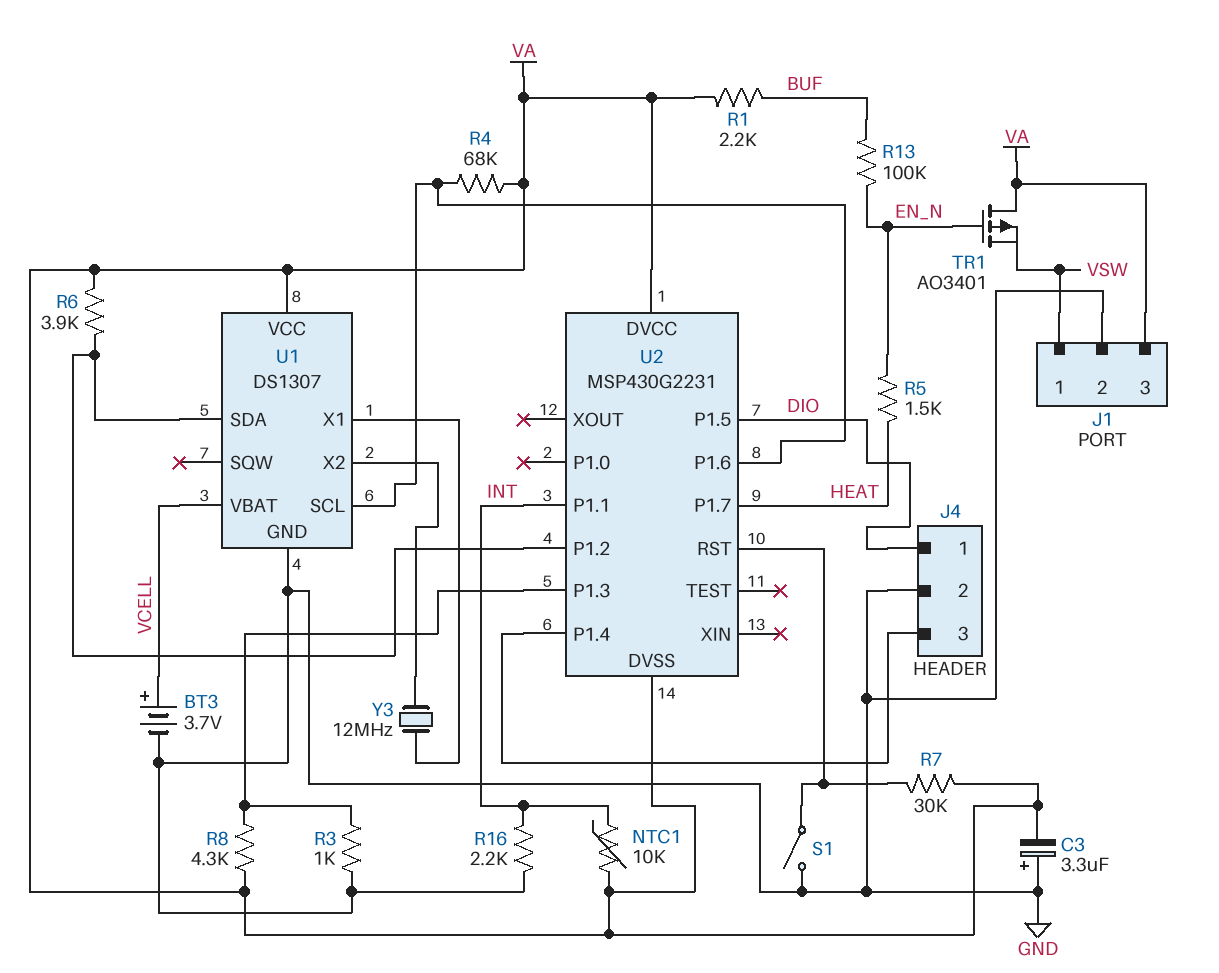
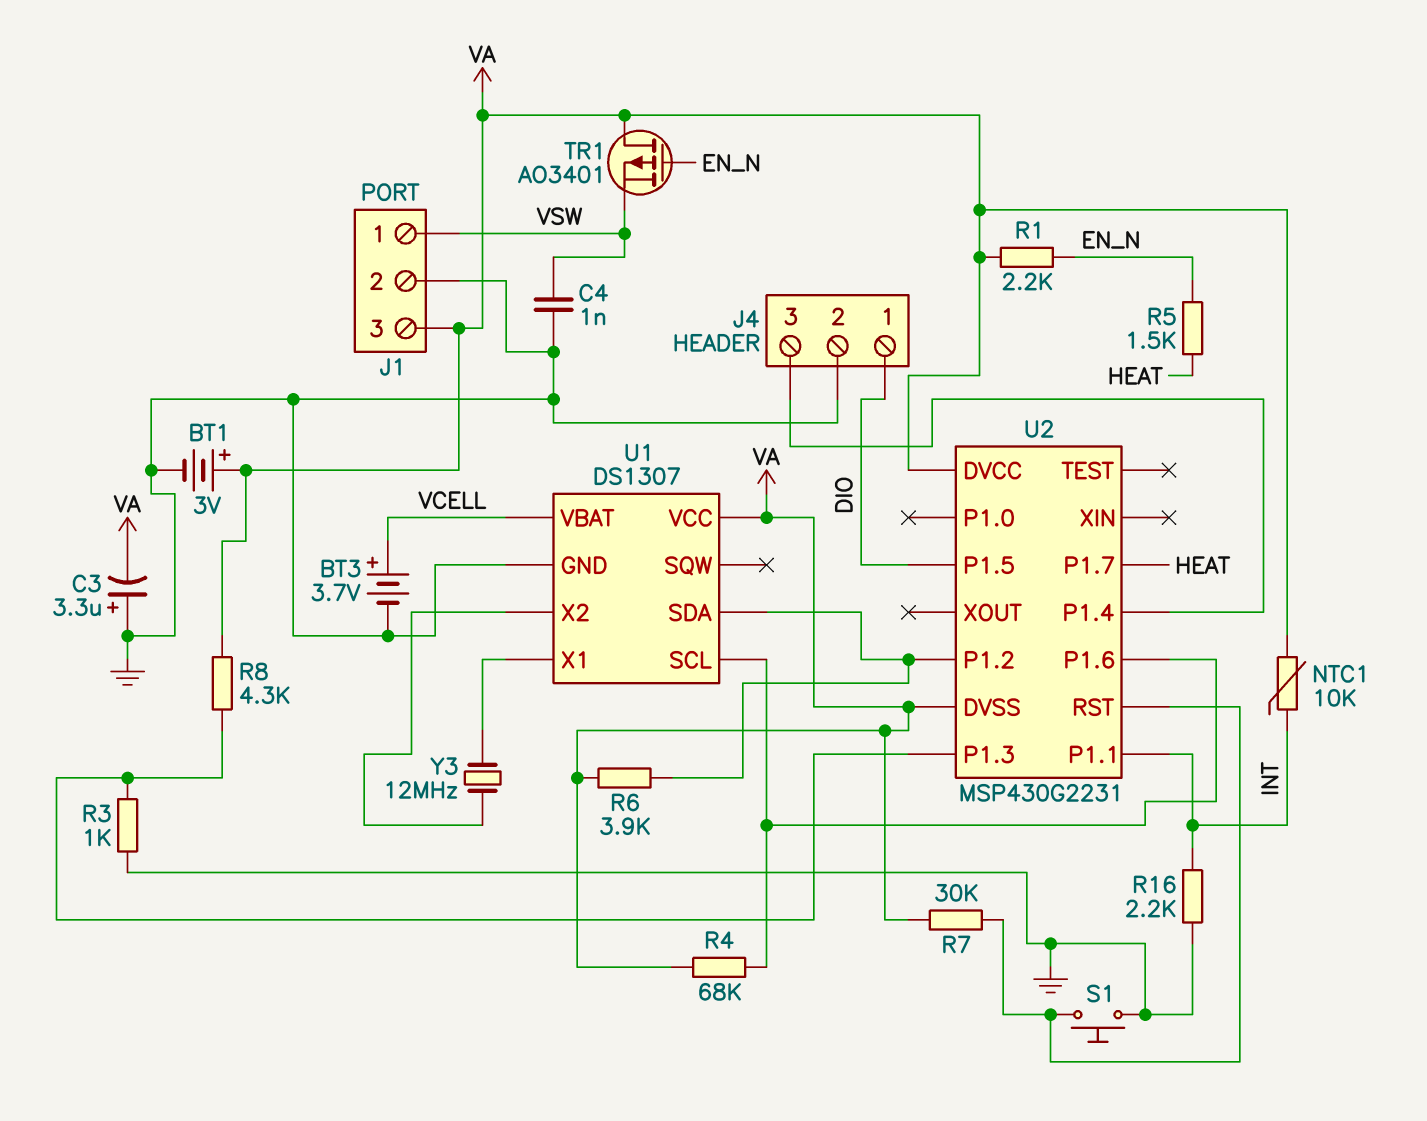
BT1: none -> 3V (plus VA, minus GND)
C4: none -> 1nF (GND, VSW)
R1: 2.2k (BUF, VA) -> 2.2k (EN_N, VA)
R13: 100k (BUF, EN_N) -> none
S1: switch (GND, U2/RST) -> button (GND, U2/RST)

